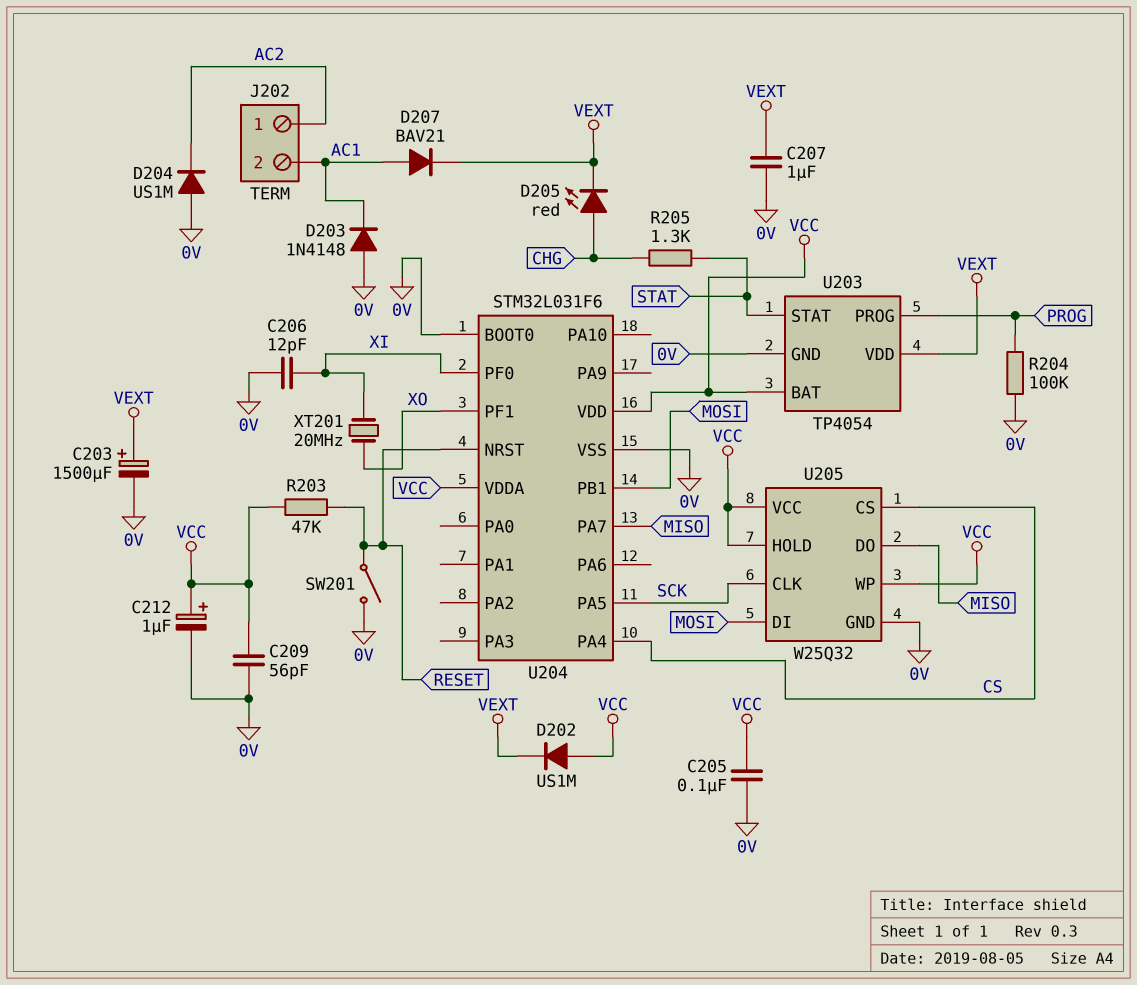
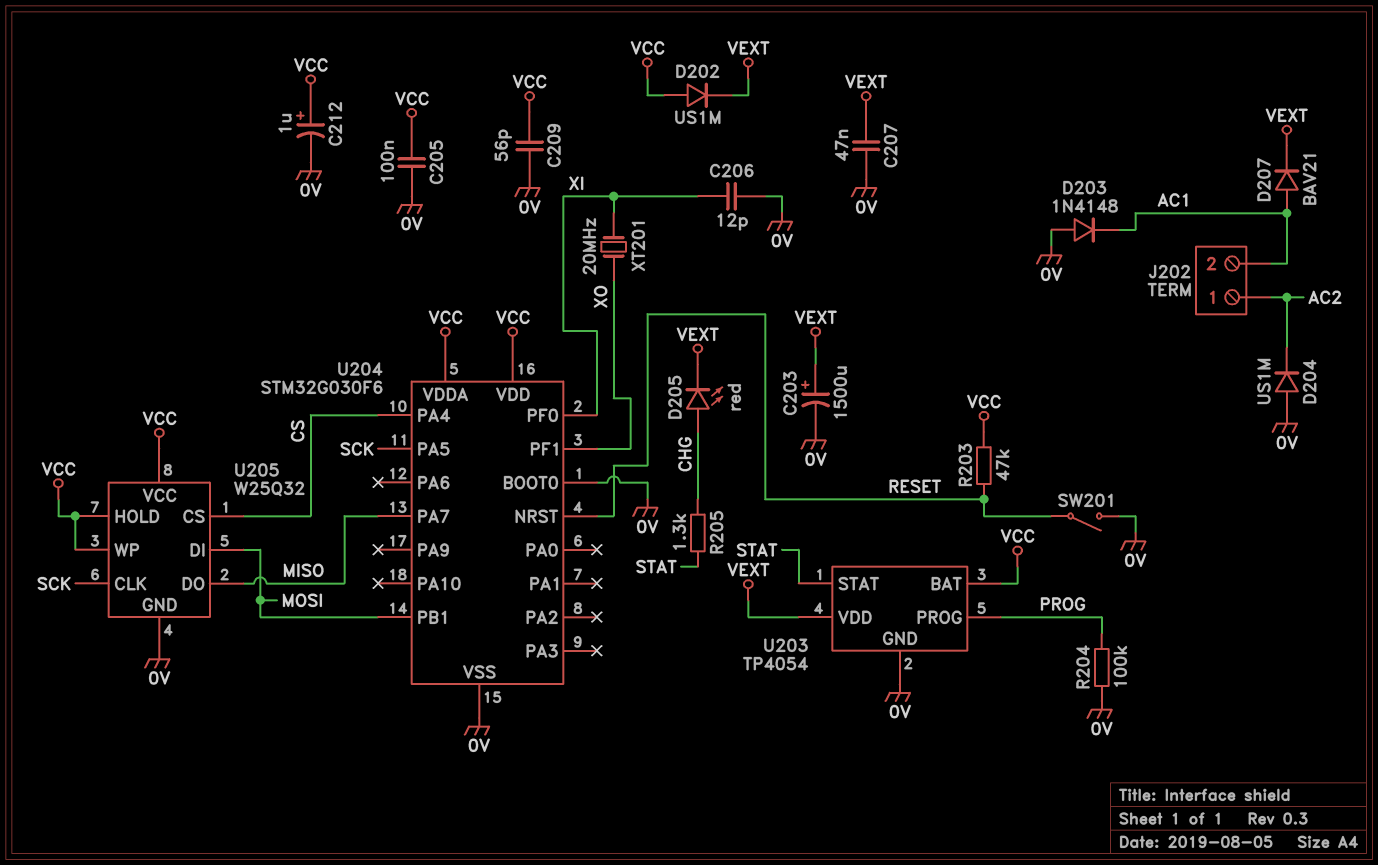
C207: 1uF (0V, VEXT) -> 47nF (0V, VEXT)
U204: STM32L031F6 -> STM32G030F6

